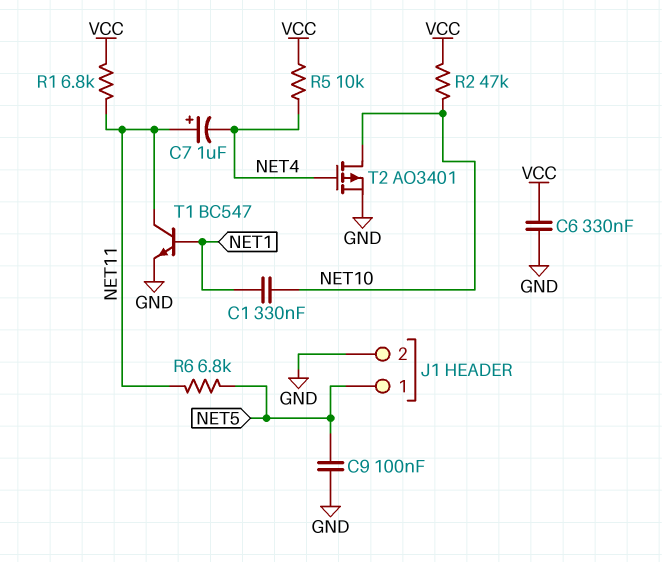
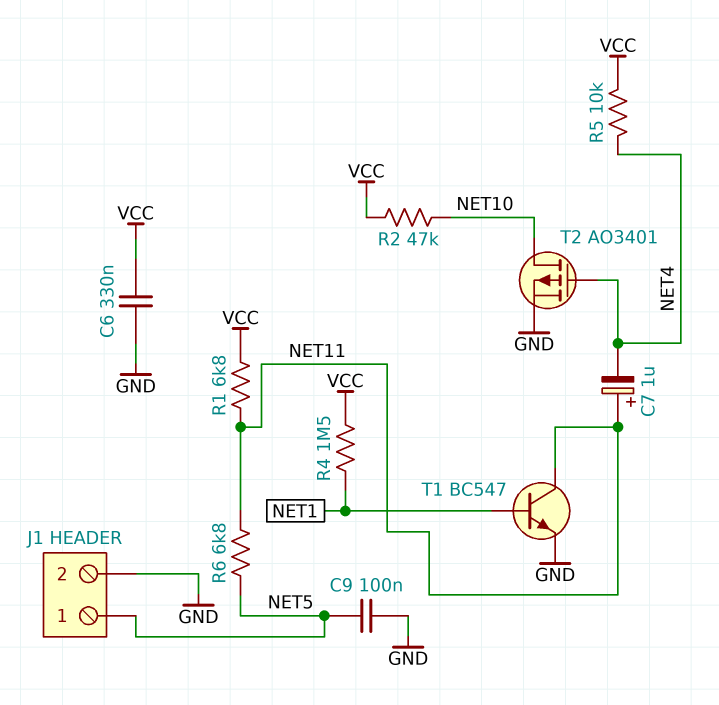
C1: 330nF (NET1, NET10) -> none
R4: none -> 1.5M (NET1, VCC)

